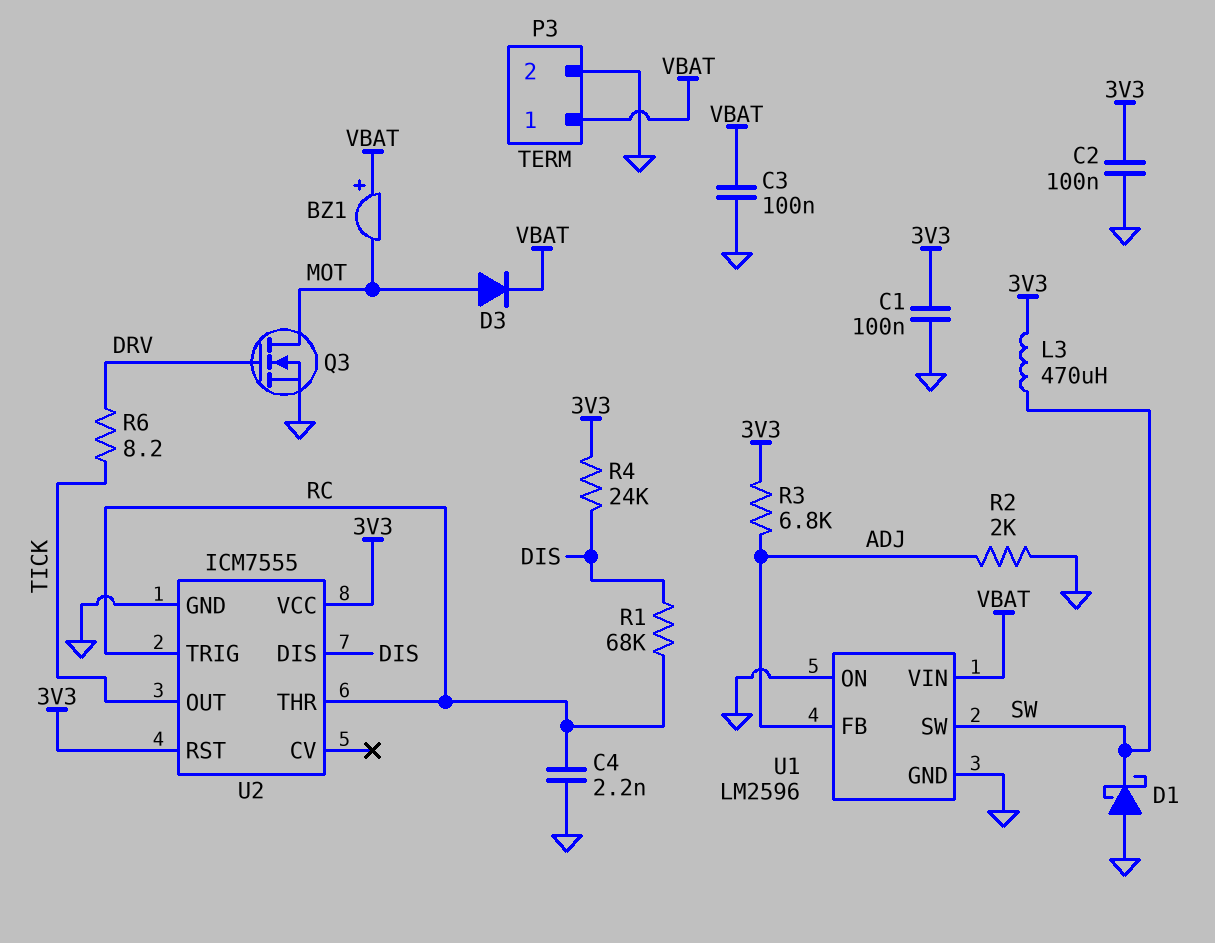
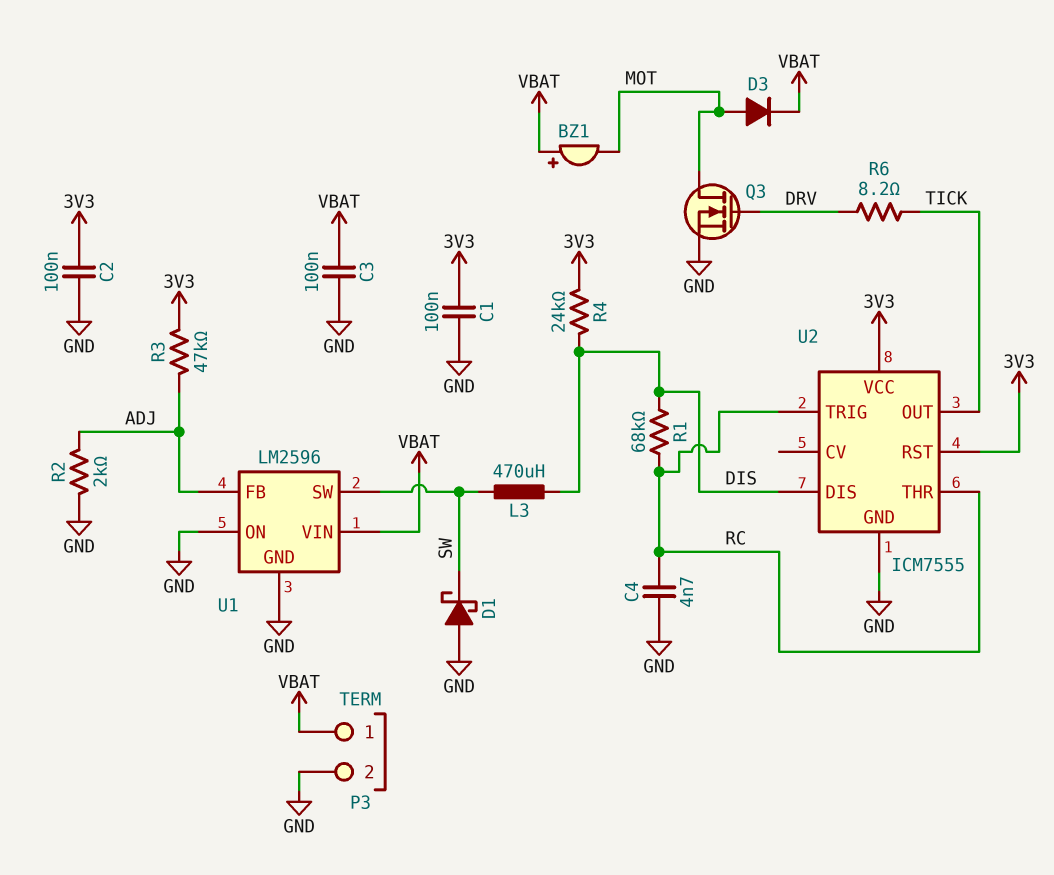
C4: 2.2nF (GND, RC) -> 4.7nF (GND, RC)
L3: 470uH (3V3, SW) -> 470uH (DIS, SW)
R3: 6.8k (3V3, ADJ) -> 47k (3V3, ADJ)

